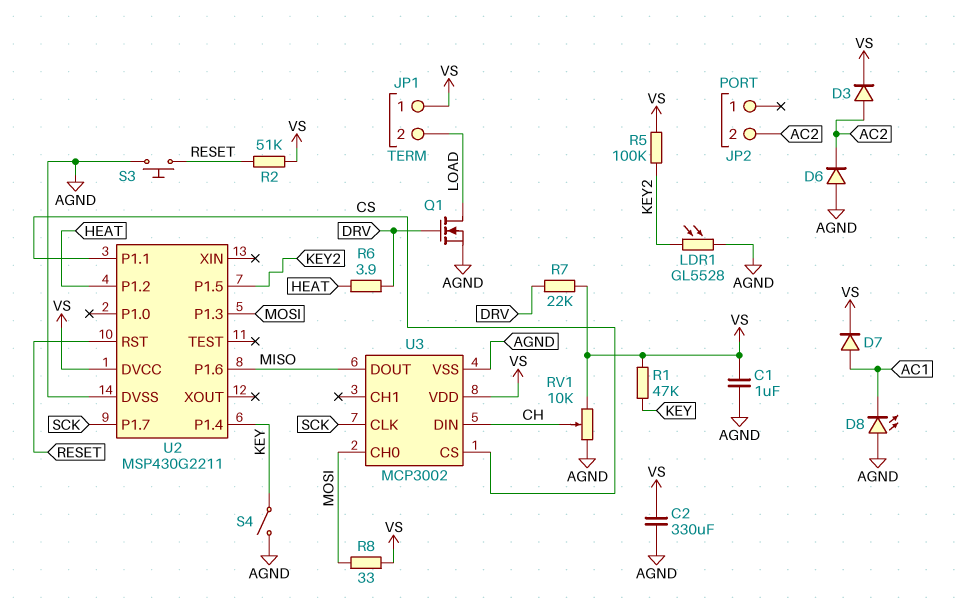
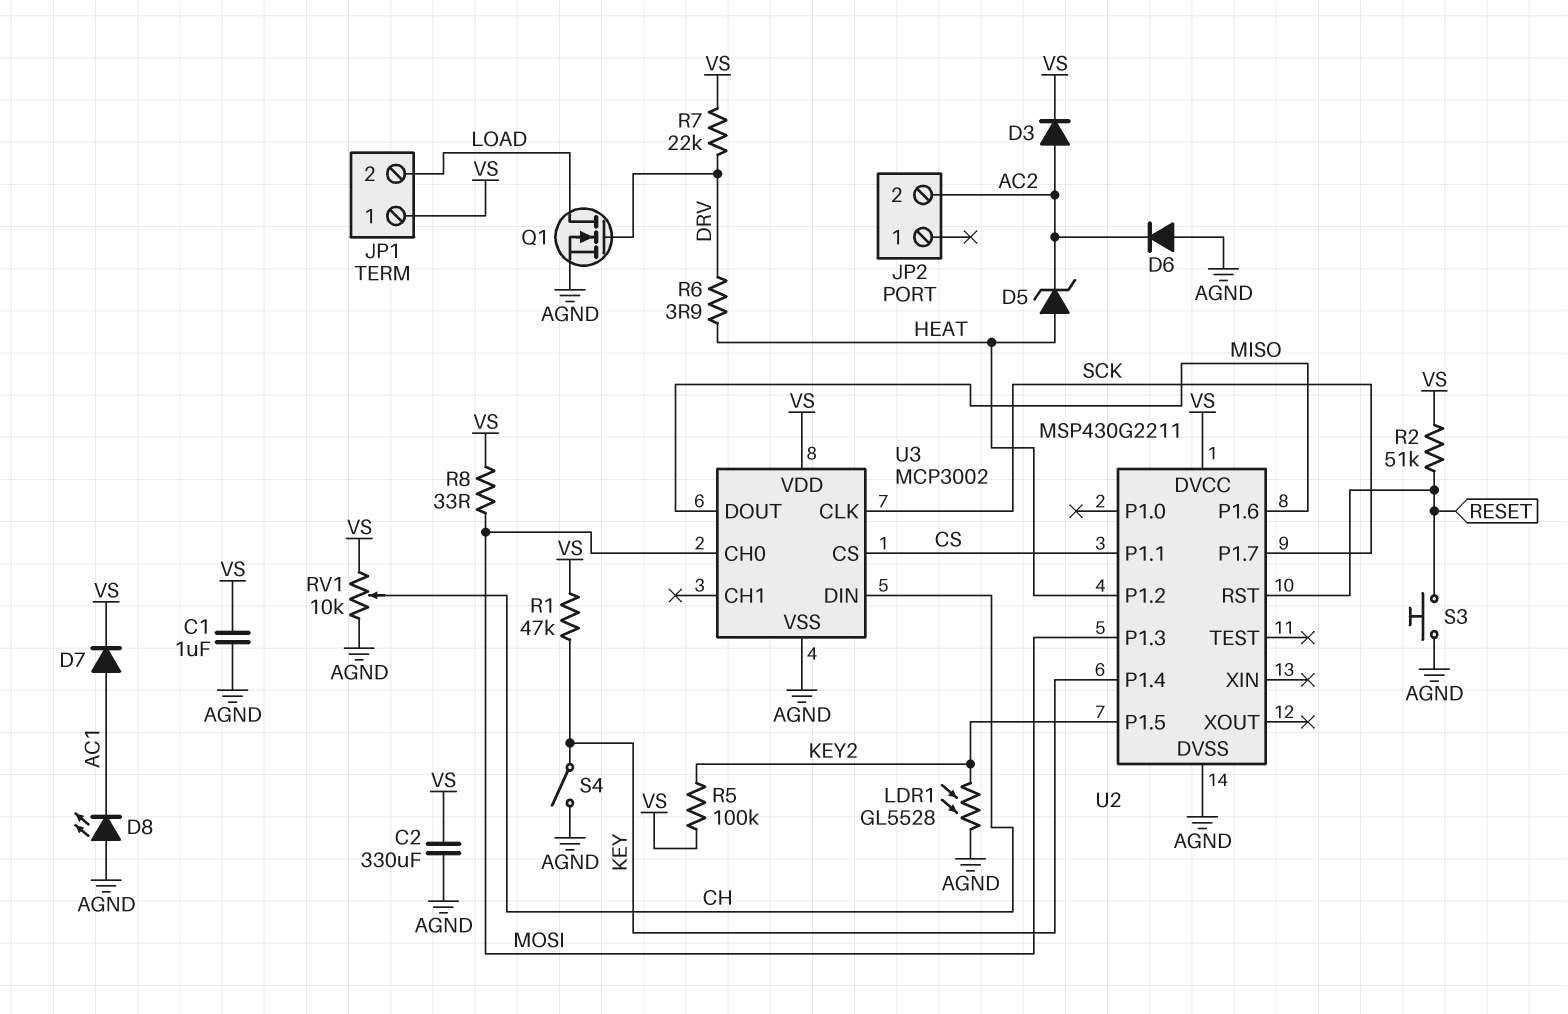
D5: none -> zener (A HEAT, K AC2)

